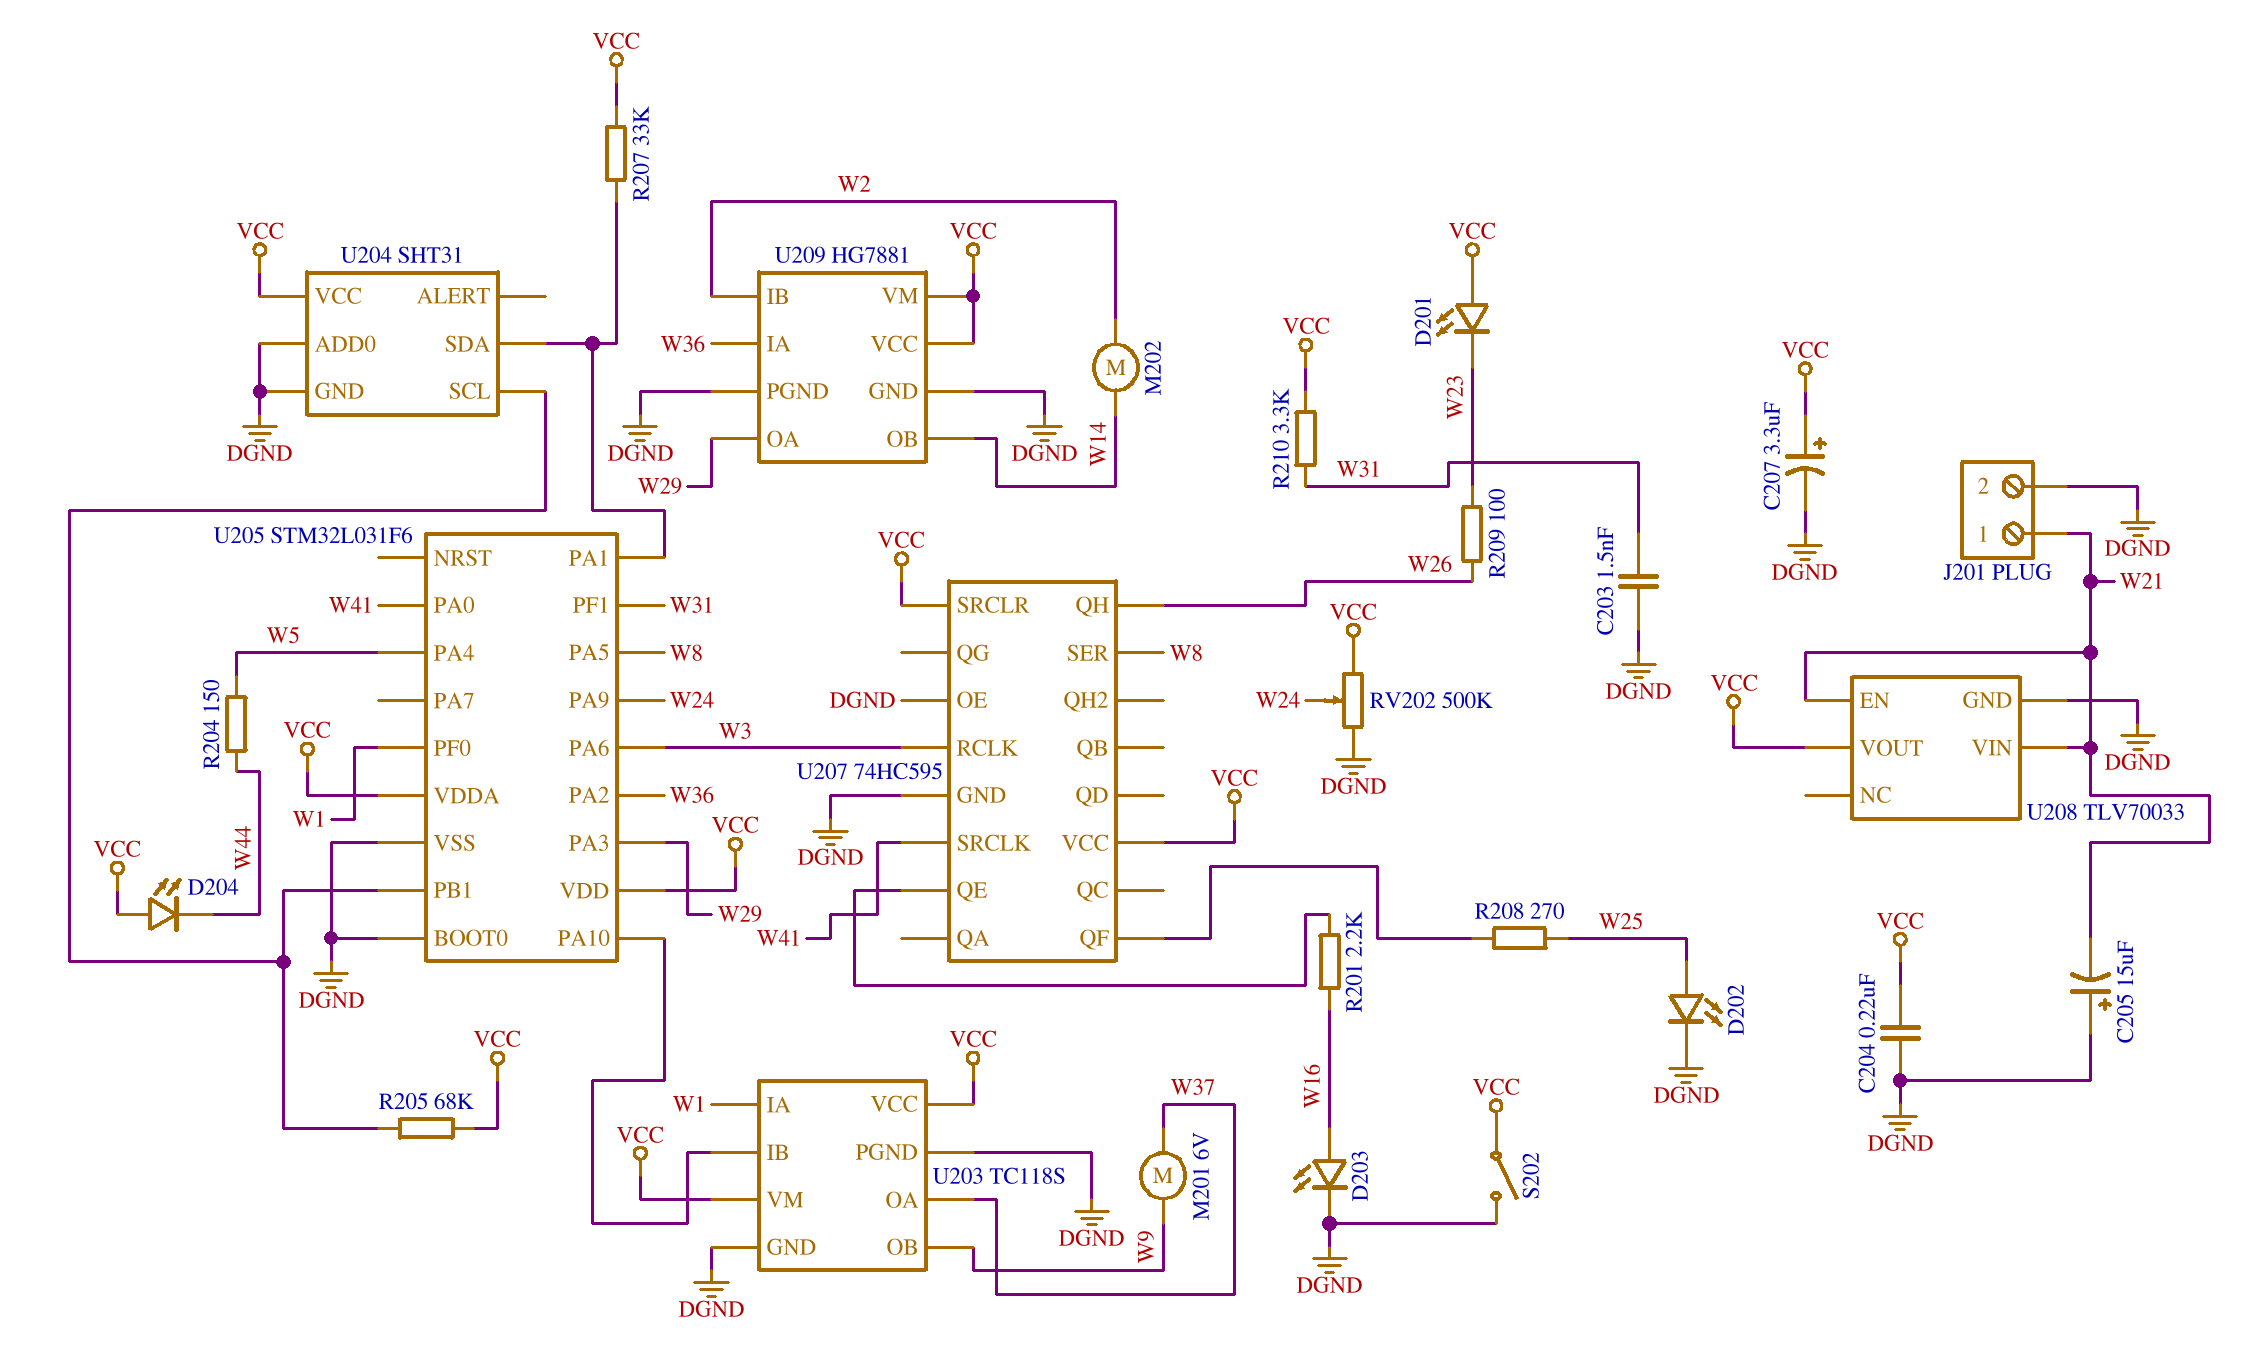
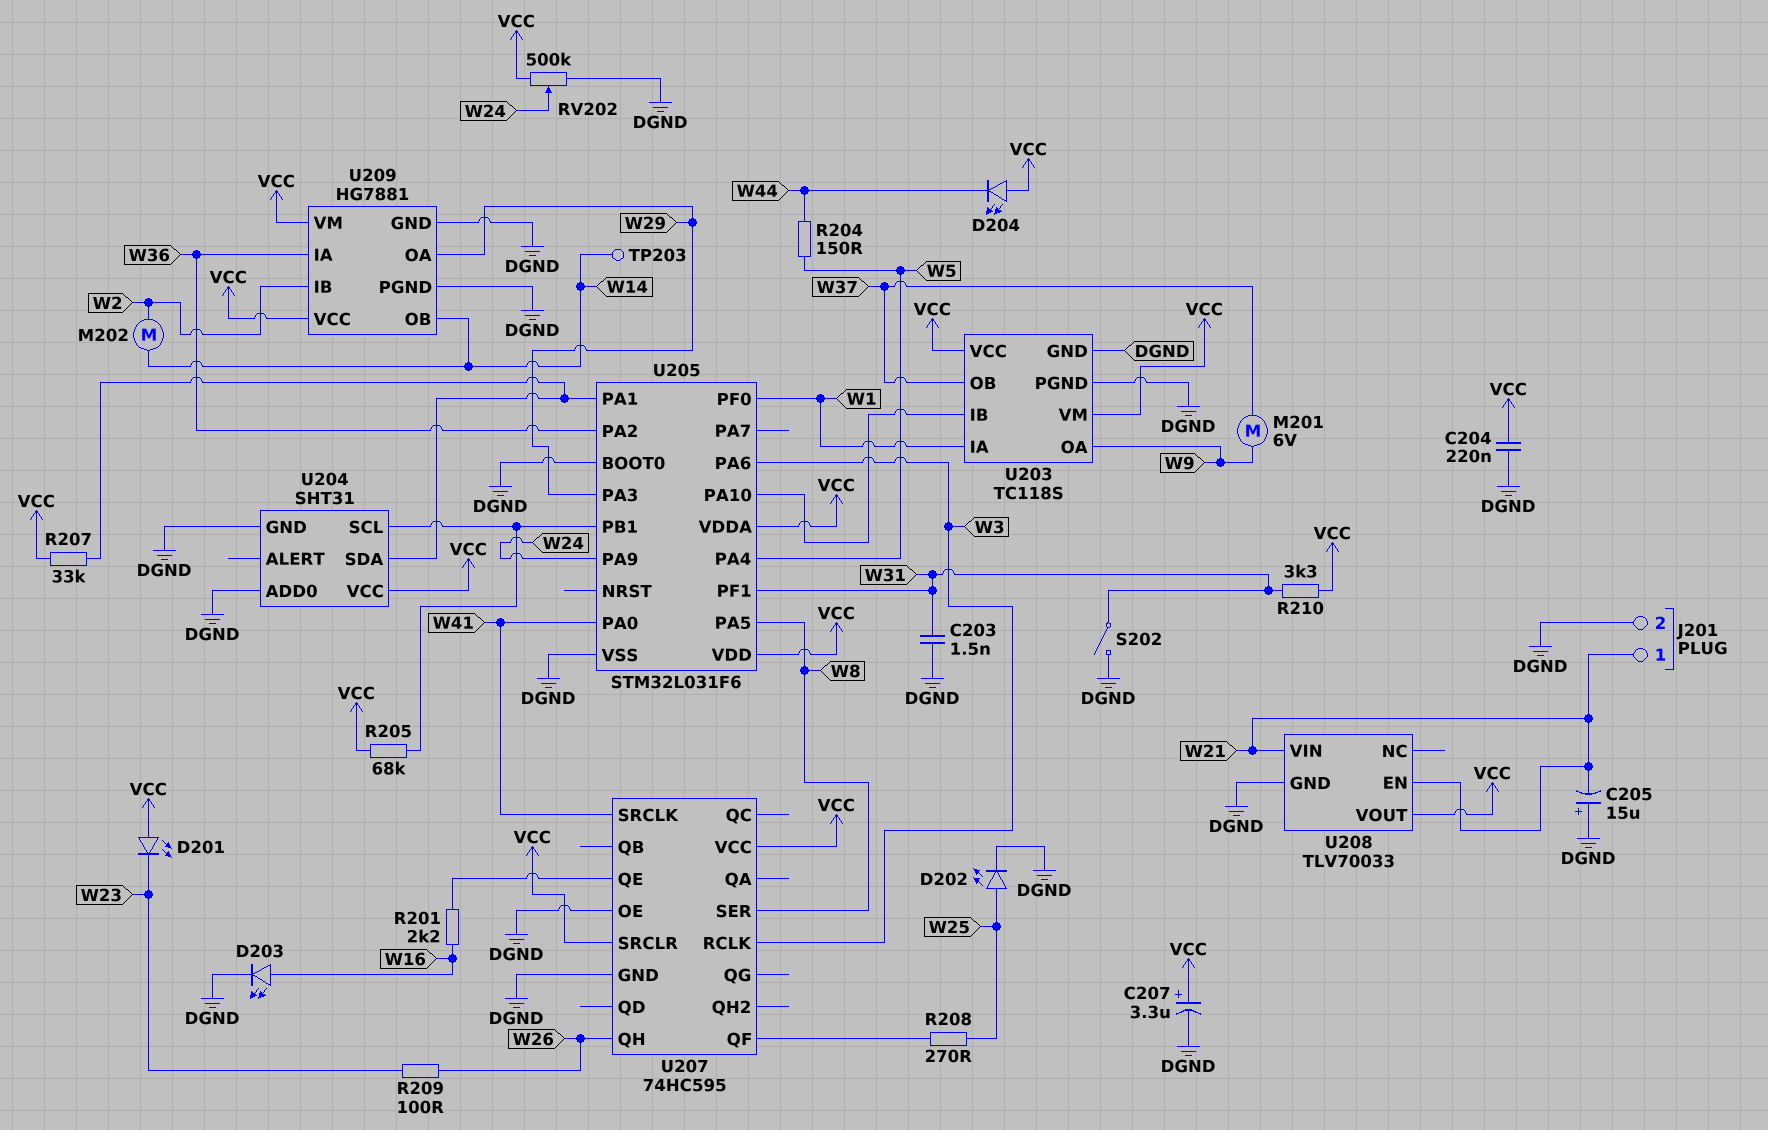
S202: switch (DGND, VCC) -> switch (DGND, W31)
TP203: none -> test point (W14)
U203 pin OA: W37 -> W9
U203 pin OB: W9 -> W37

